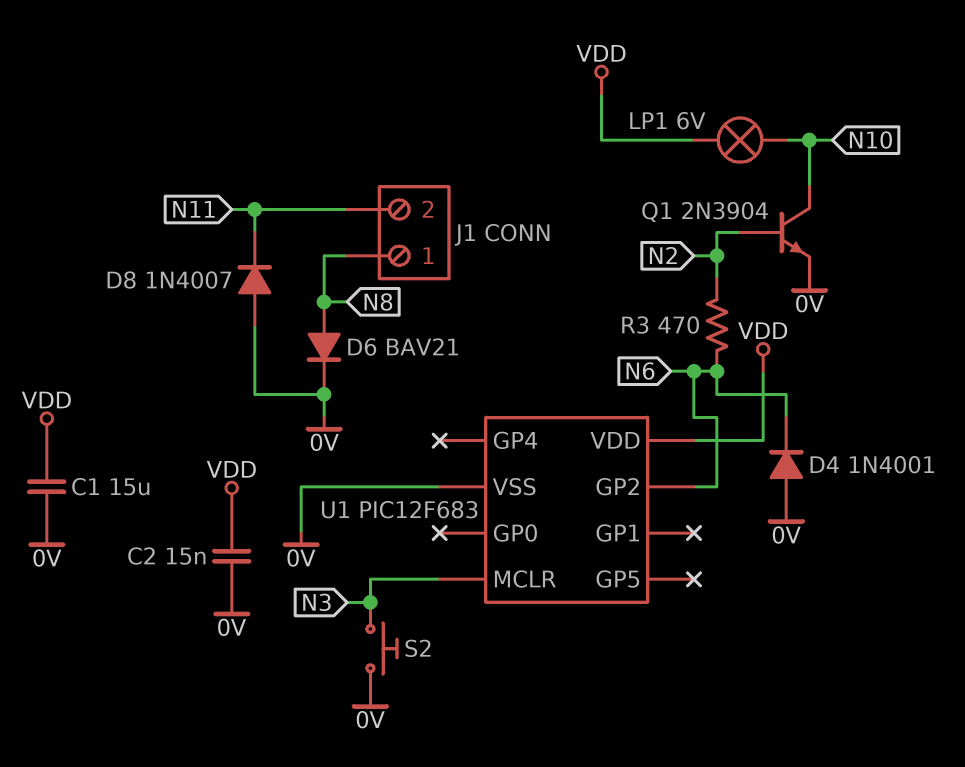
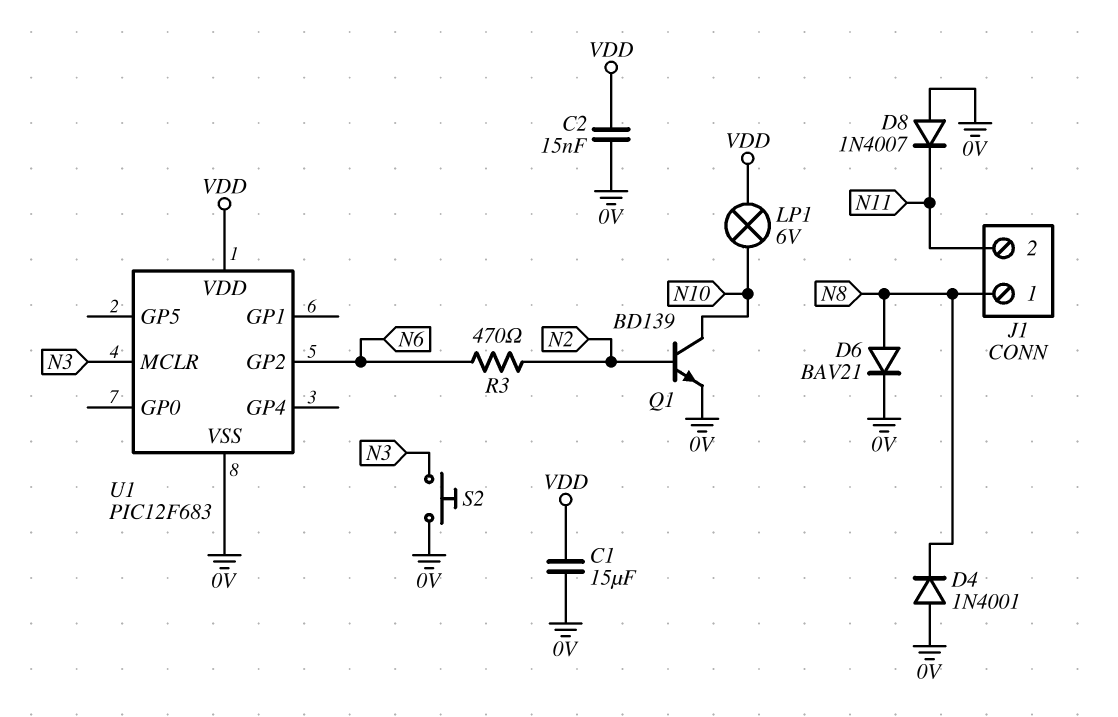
D4: diode 1N4001 (A 0V, K N6) -> diode 1N4001 (A 0V, K N8)
Q1: NPN 2N3904 (B N2, C N10, E 0V) -> NPN BD139 (B N2, C N10, E 0V)

